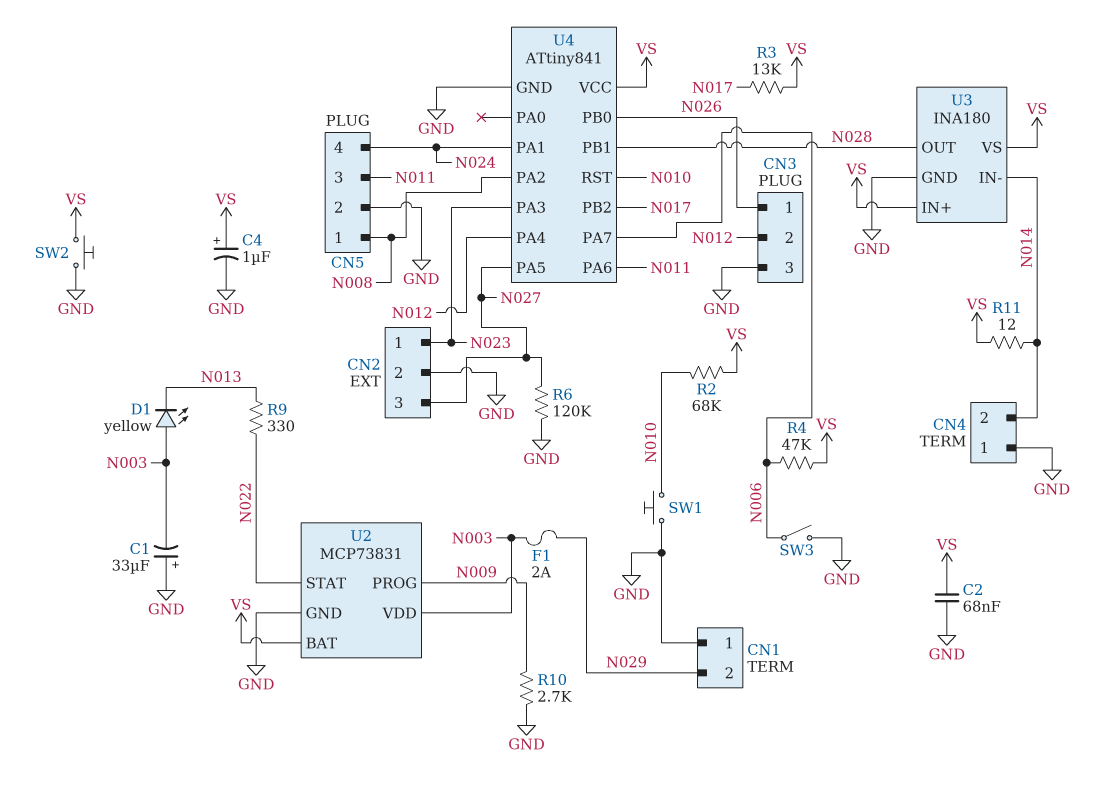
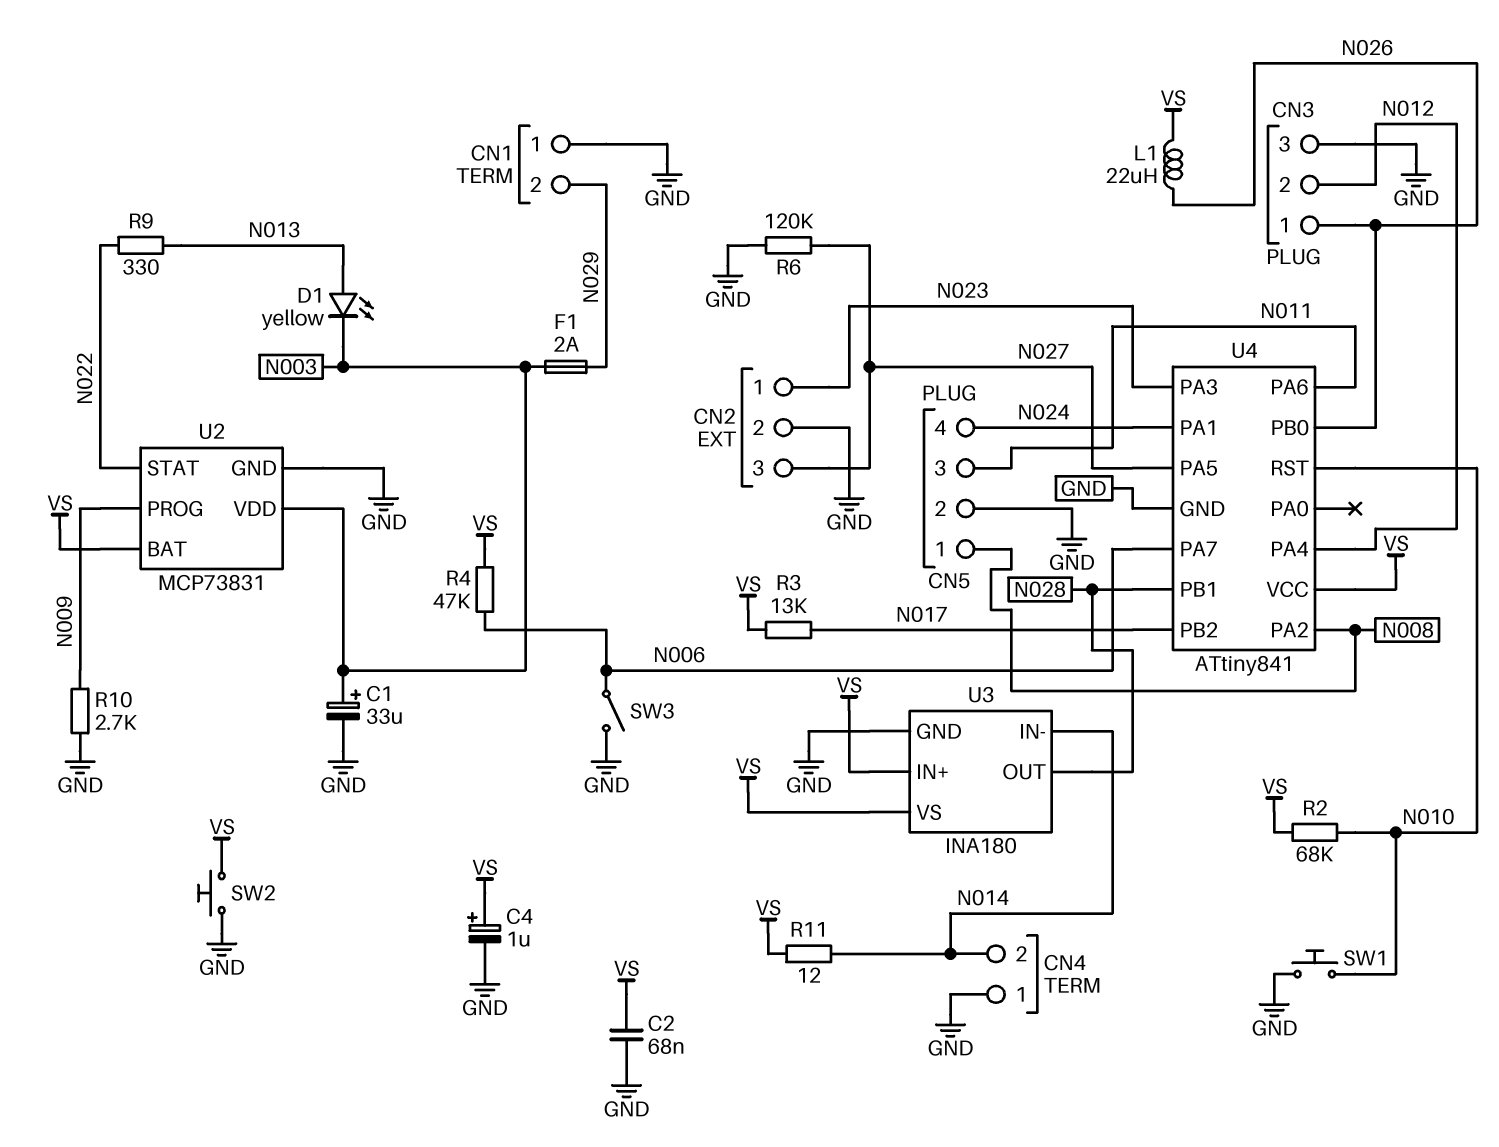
C1: 33uF (plus GND, minus N003) -> 33uF (plus N003, minus GND)
D1: LED yellow (A N003, K N013) -> LED yellow (A N013, K N003)
L1: none -> 22uH (N026, VS)

